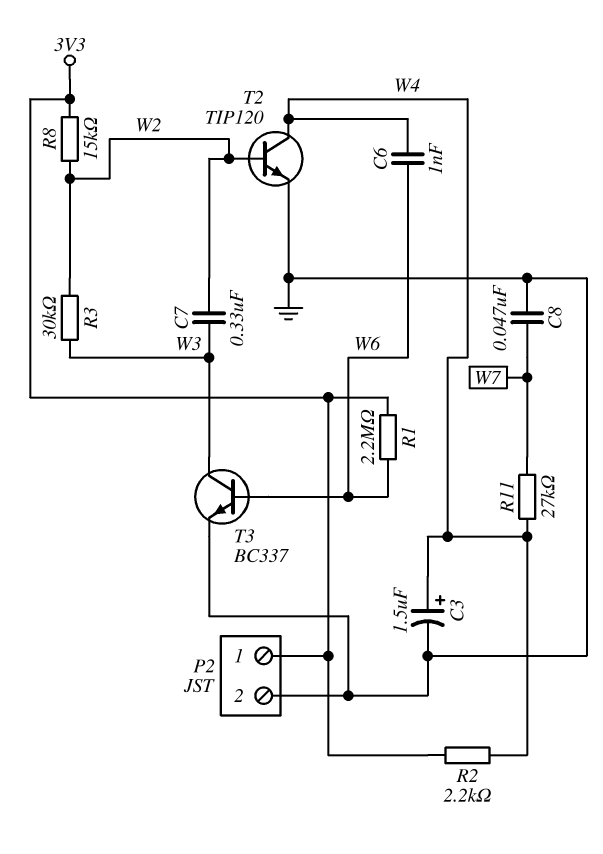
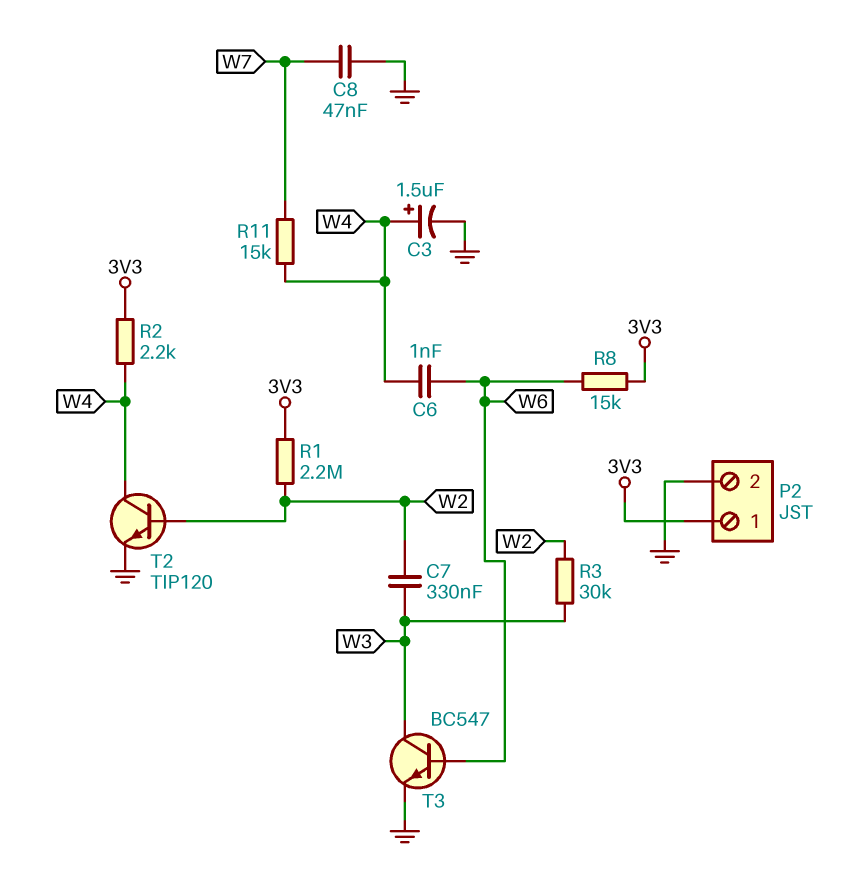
R1: 2.2M (3V3, W6) -> 2.2M (3V3, W2)
R8: 15k (3V3, W2) -> 15k (3V3, W6)
R11: 27k (W4, W7) -> 15k (W4, W7)
T3: NPN BC337 (B W6, C W3, E GND) -> NPN BC547 (B W6, C W3, E GND)

